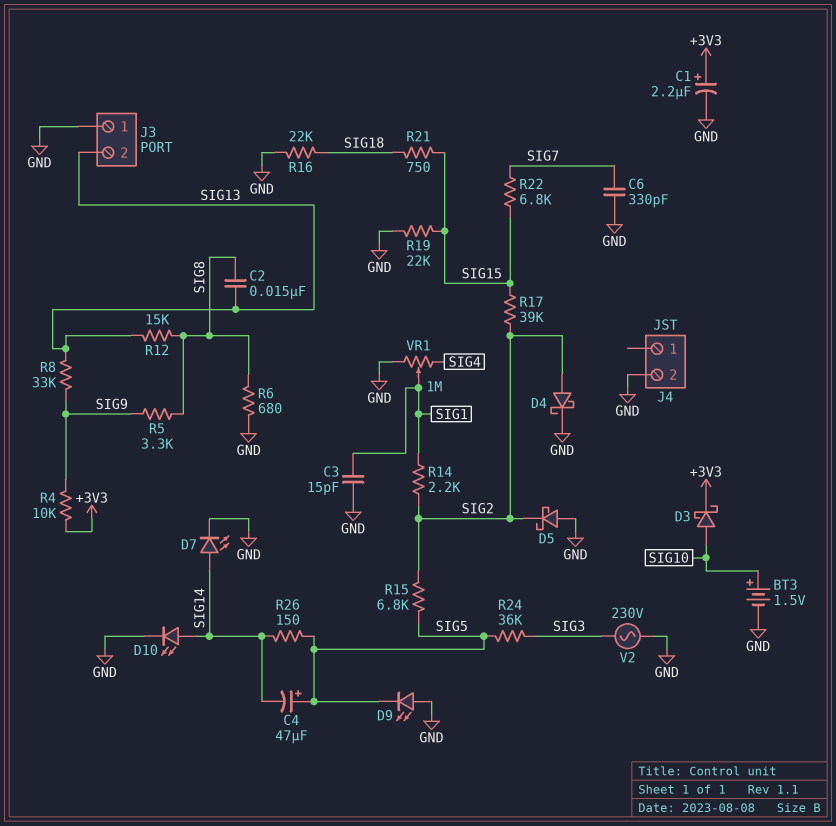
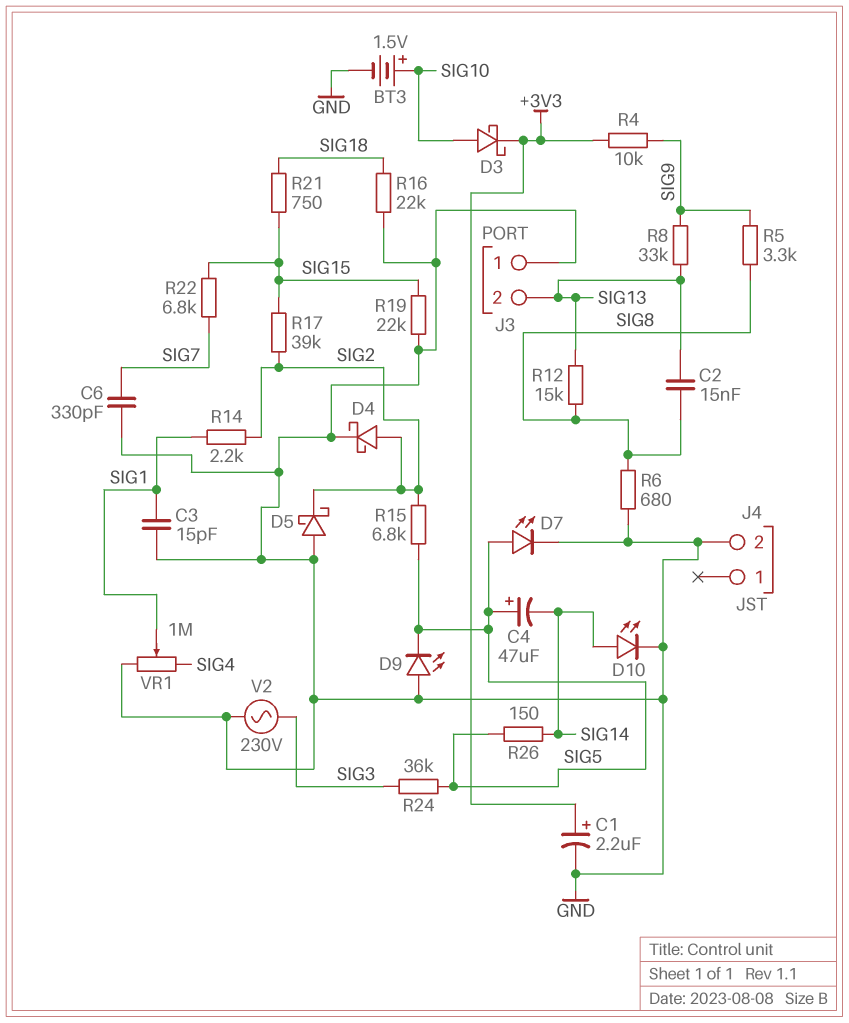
D7: LED (A SIG14, K GND) -> LED (A SIG5, K GND)

